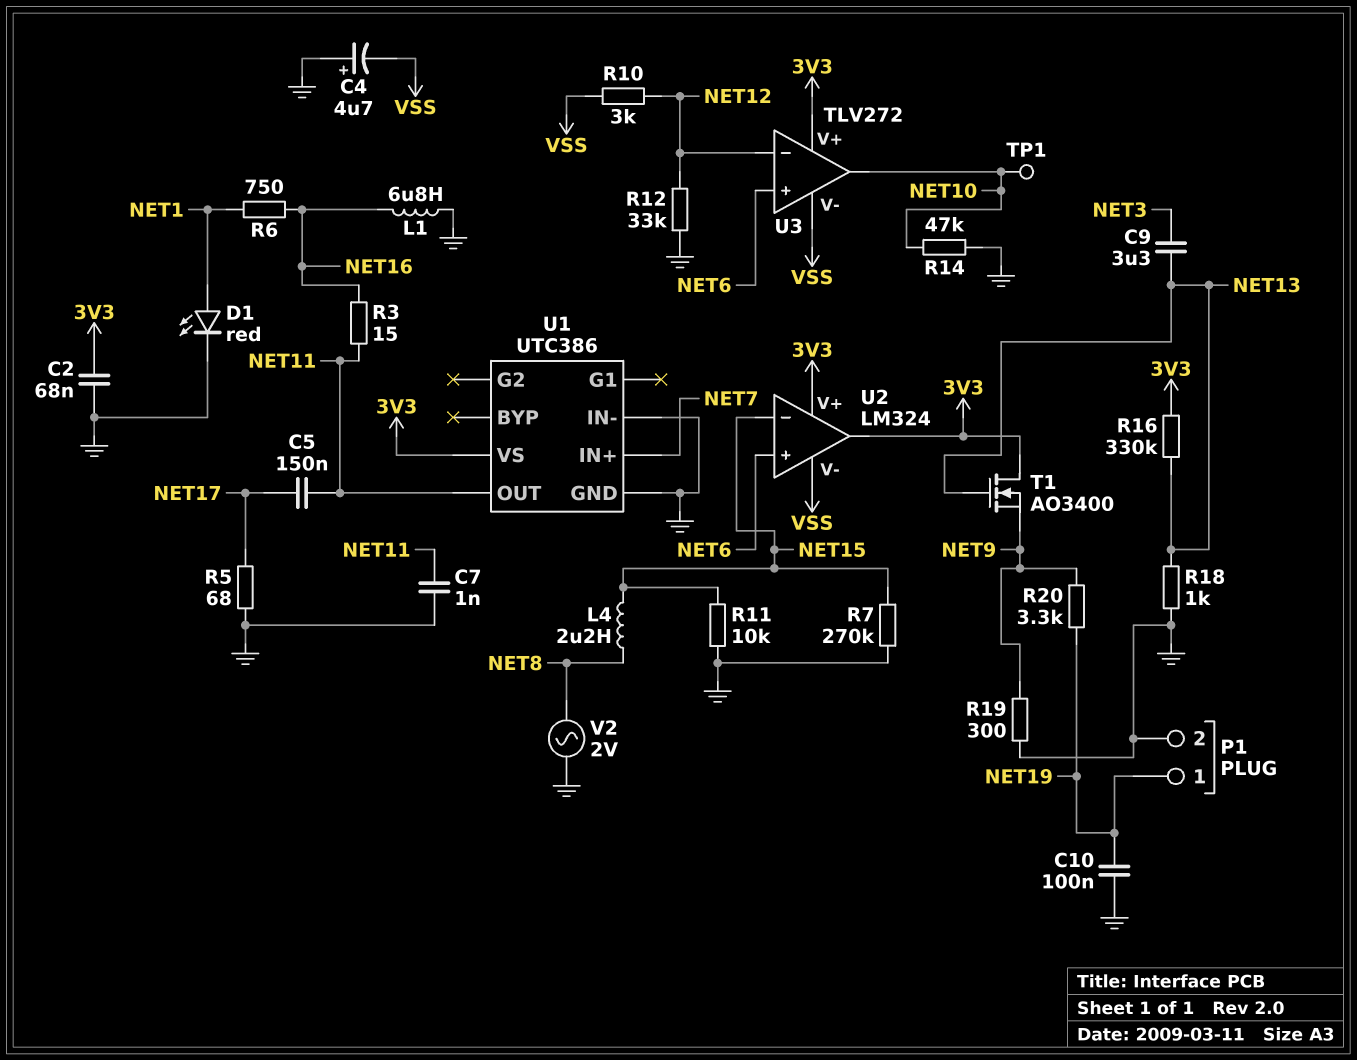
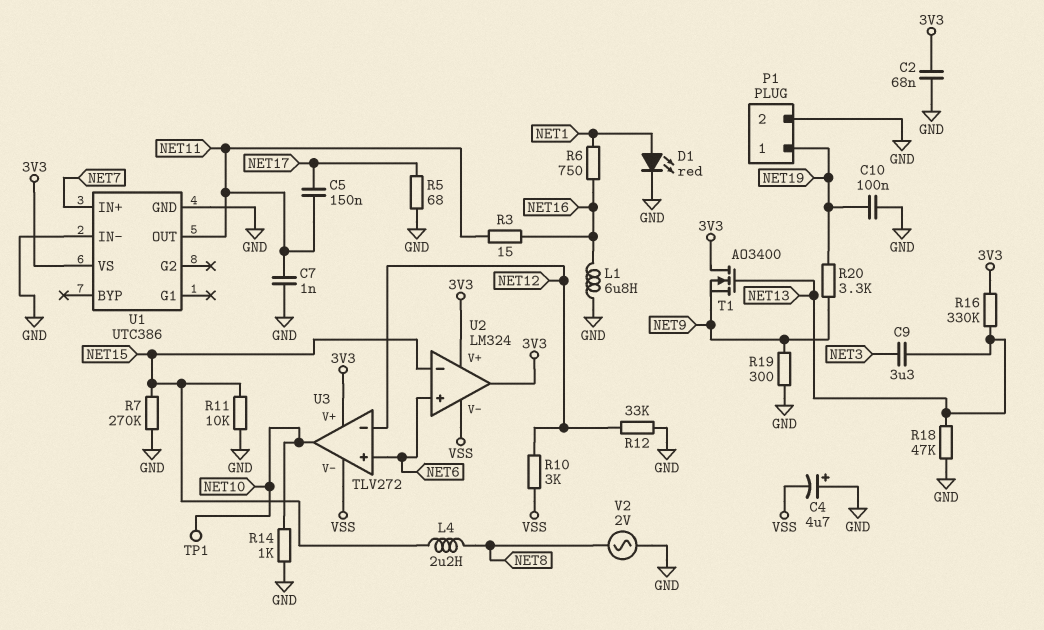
R14: 47k (GND, NET10) -> 1k (GND, NET10)
R18: 1k (GND, NET13) -> 47k (GND, NET13)

